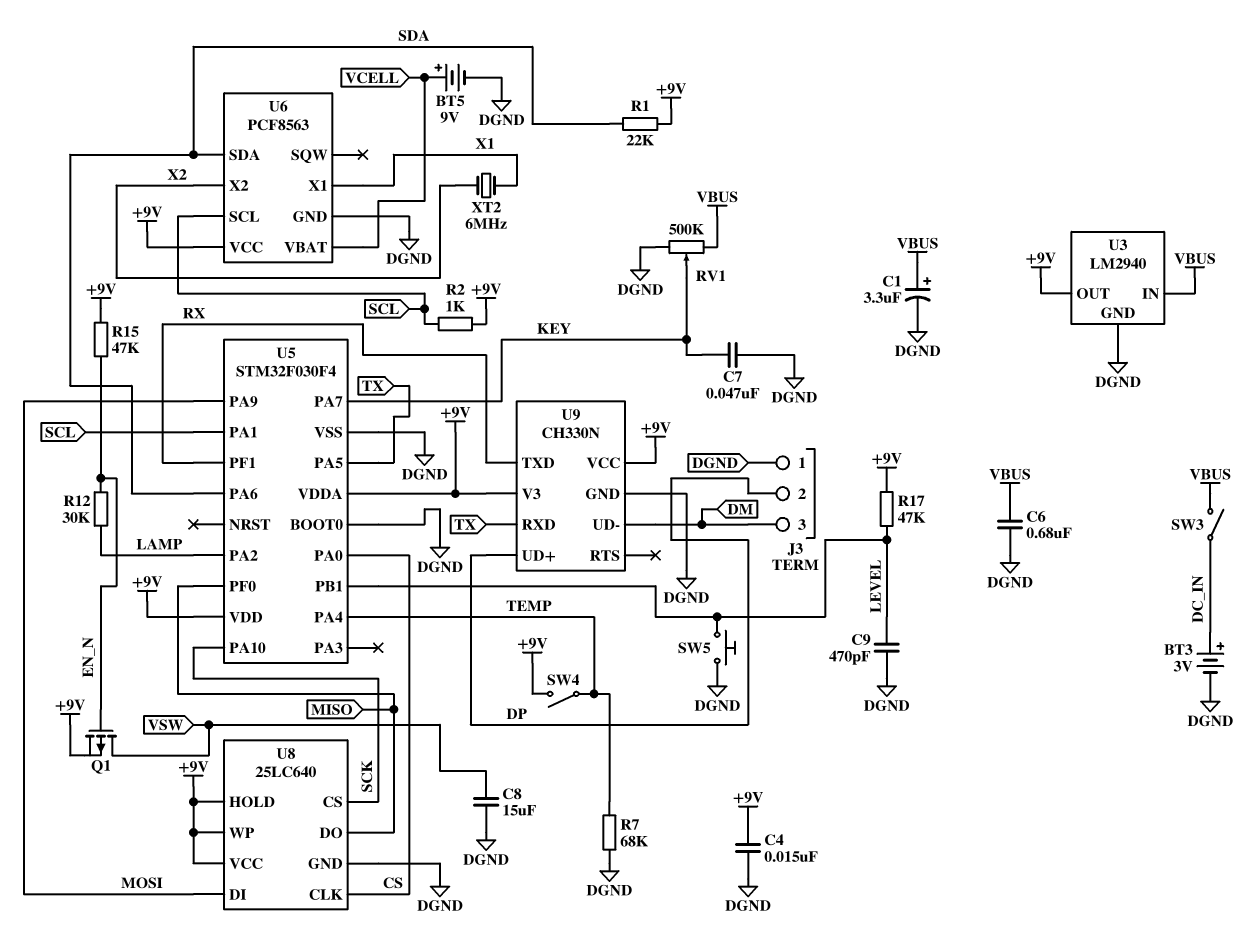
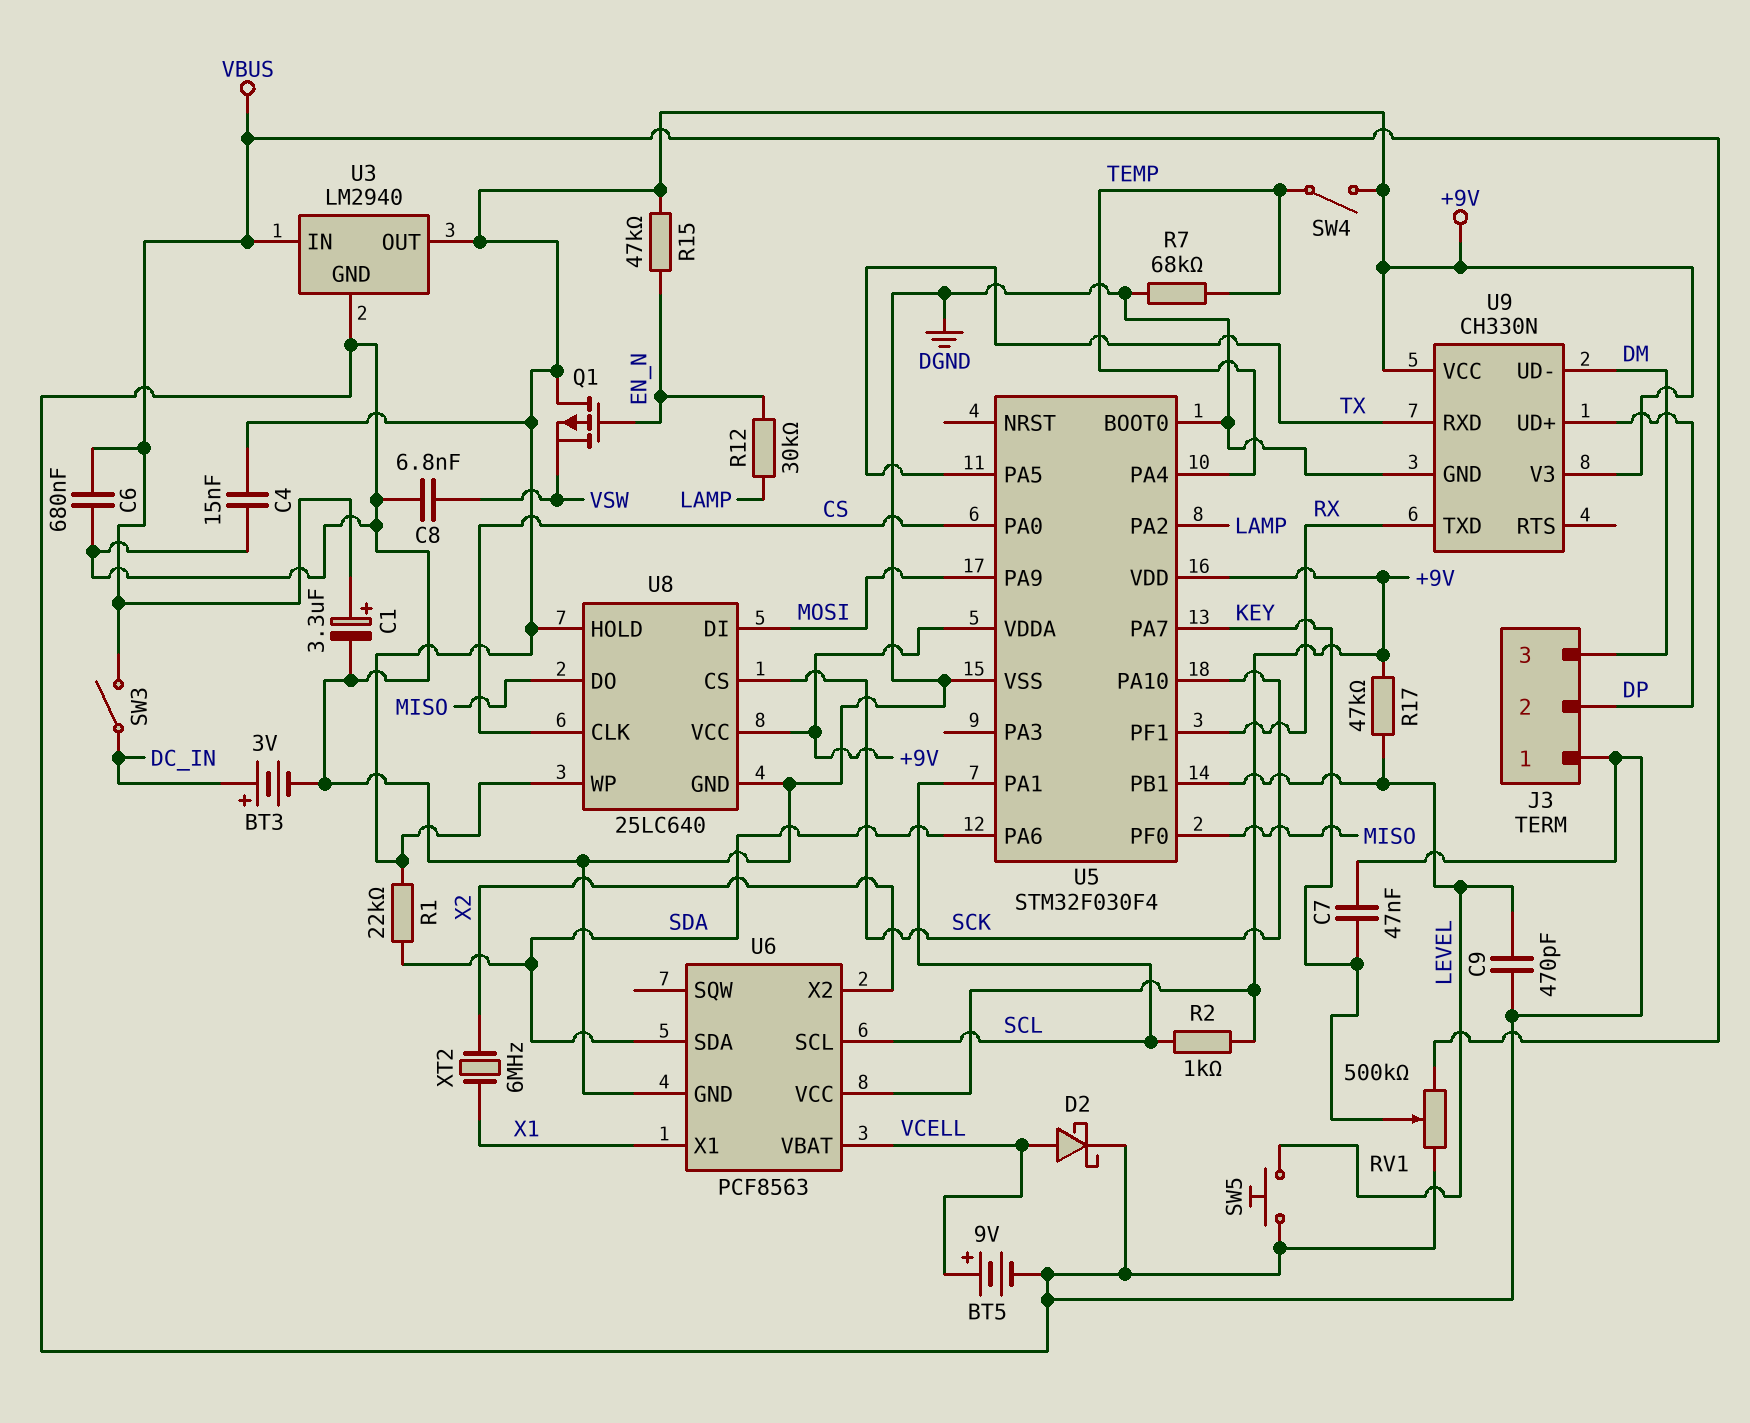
C8: 15uF (DGND, VSW) -> 6.8nF (DGND, VSW)
D2: none -> schottky (A VCELL, K DGND)
Q1: PMOS (G EN_N, D VSW, S +9V) -> PMOS (G EN_N, D +9V, S VSW)

